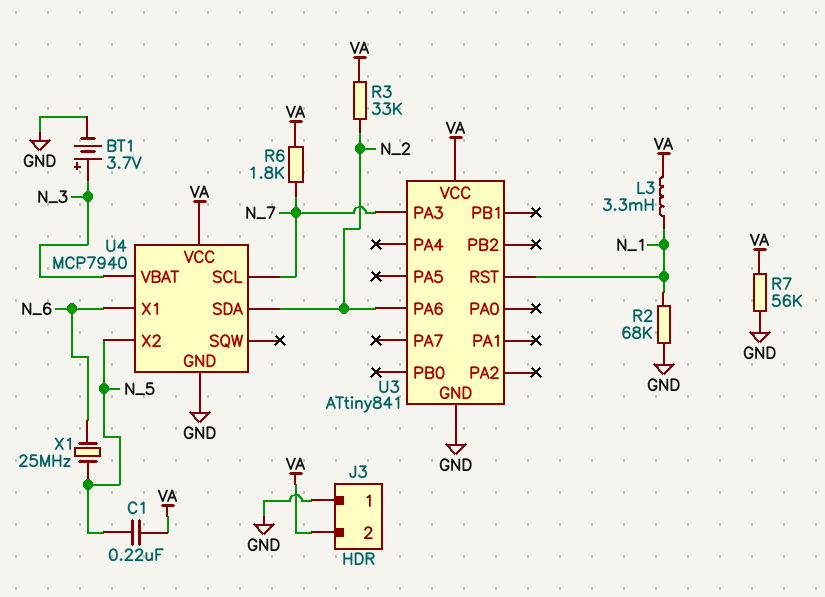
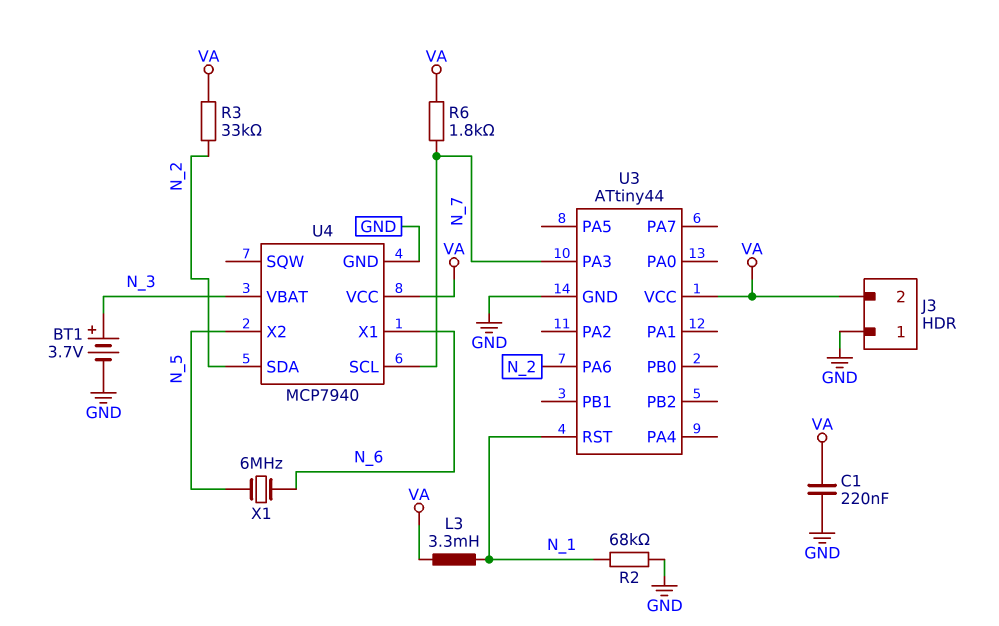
C1: 220nF (N_5, VA) -> 220nF (GND, VA)
R7: 56k (GND, VA) -> none
U3: ATtiny841 -> ATtiny44
X1: 25MHz (N_5, N_6) -> 6MHz (N_5, N_6)

